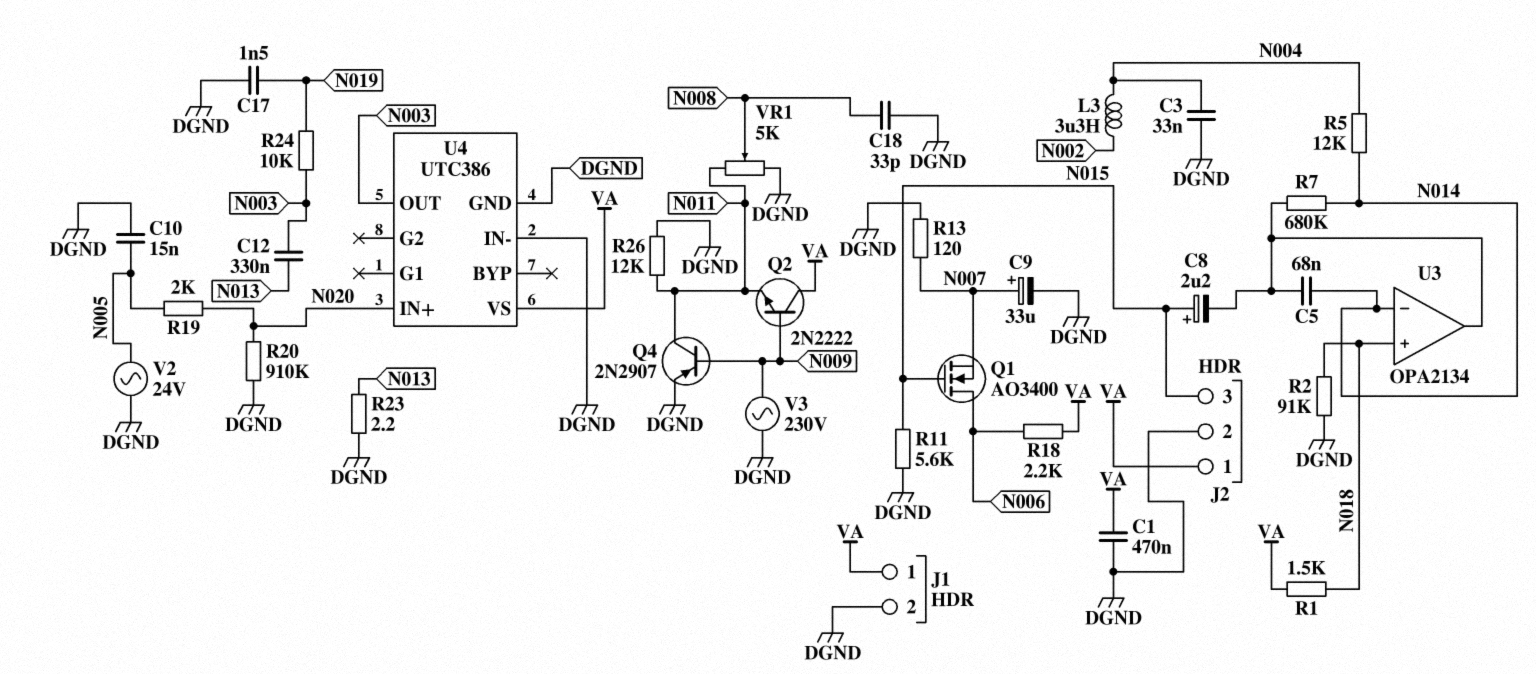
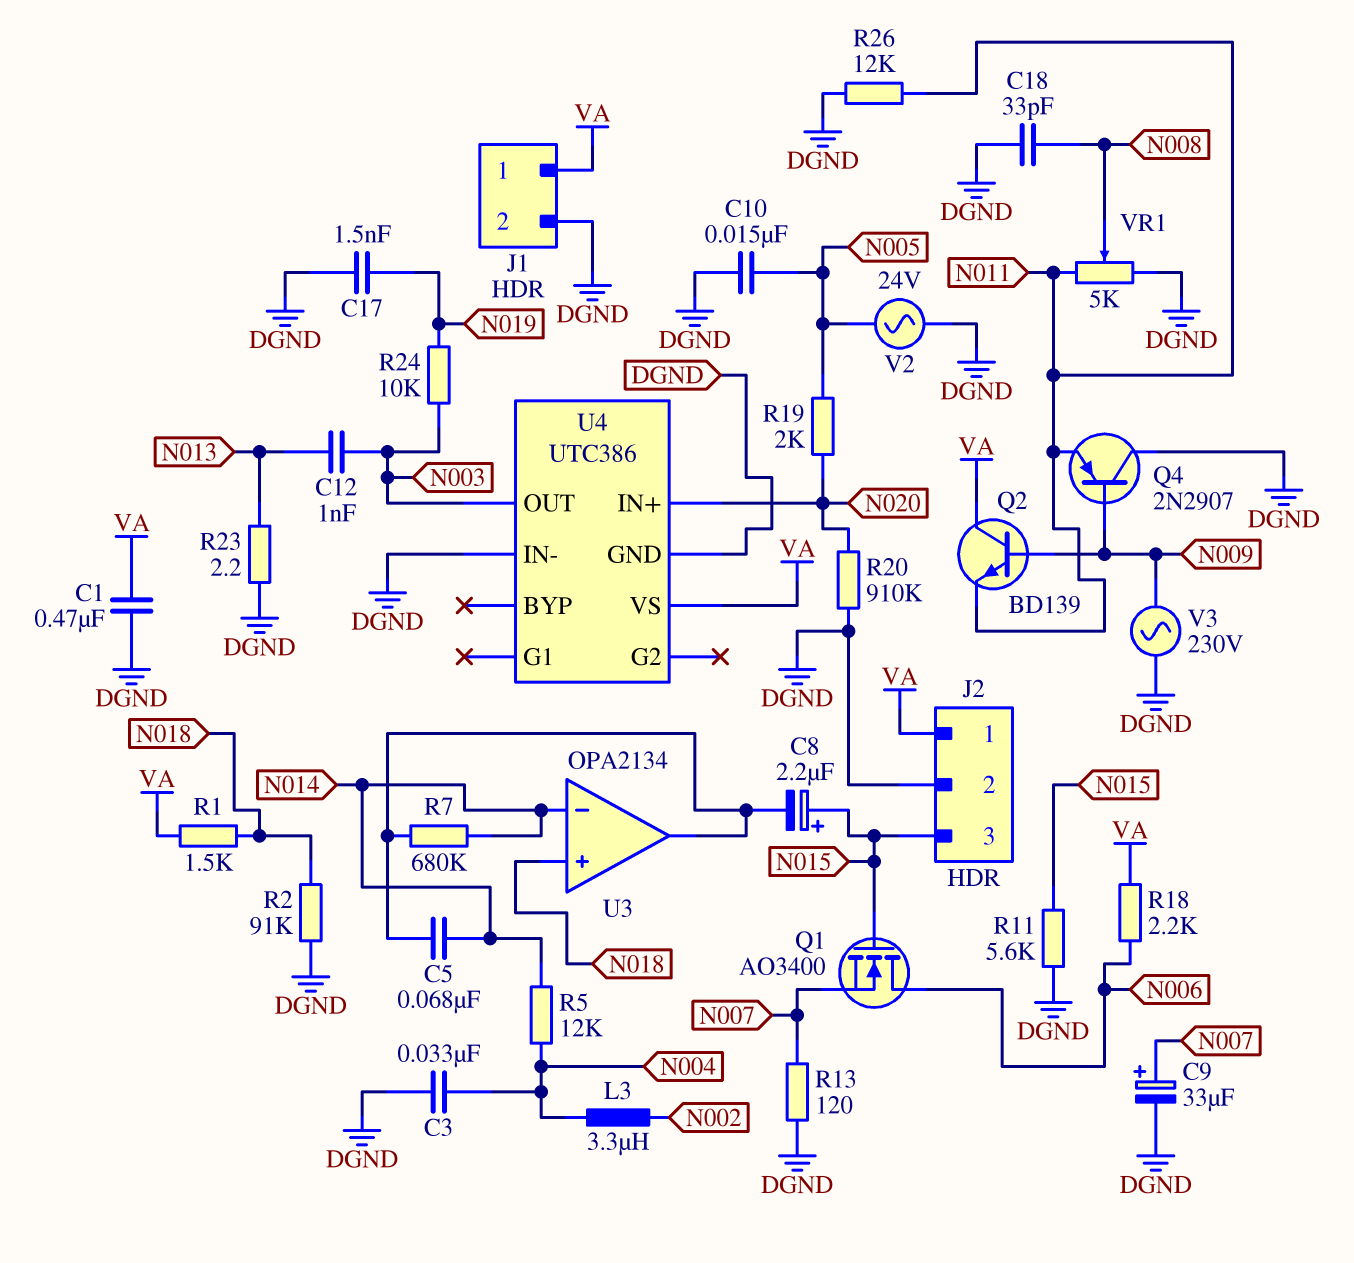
C12: 330nF (N003, N013) -> 1nF (N003, N013)
Q2: NPN 2N2222 (B N009, C VA, E N011) -> NPN BD139 (B N009, C VA, E N011)
Q4: PNP 2N2907 (B N009, C N011, E DGND) -> PNP 2N2907 (B N009, C DGND, E N011)

